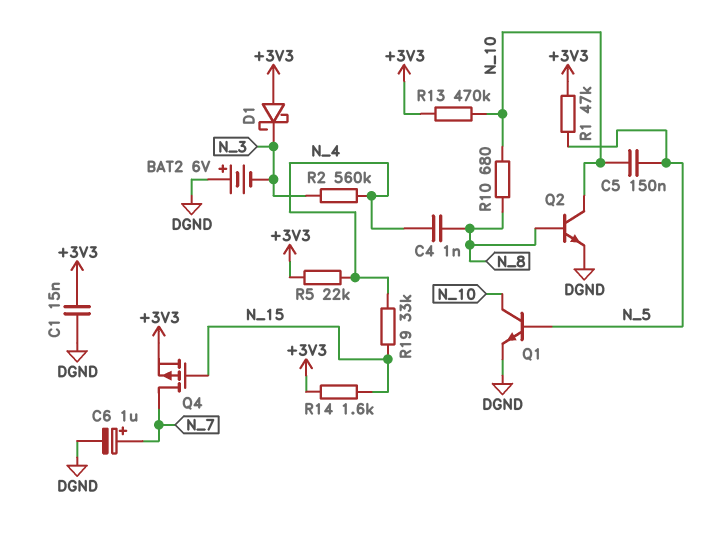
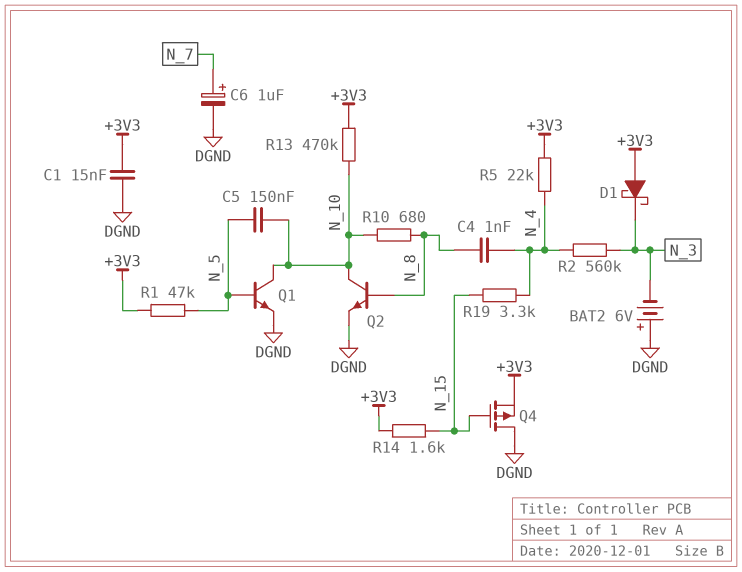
Q4: PMOS (G N_15, D N_7, S +3V3) -> PMOS (G N_15, D DGND, S +3V3)
R19: 33k (N_4, N_15) -> 3.3k (N_4, N_15)

